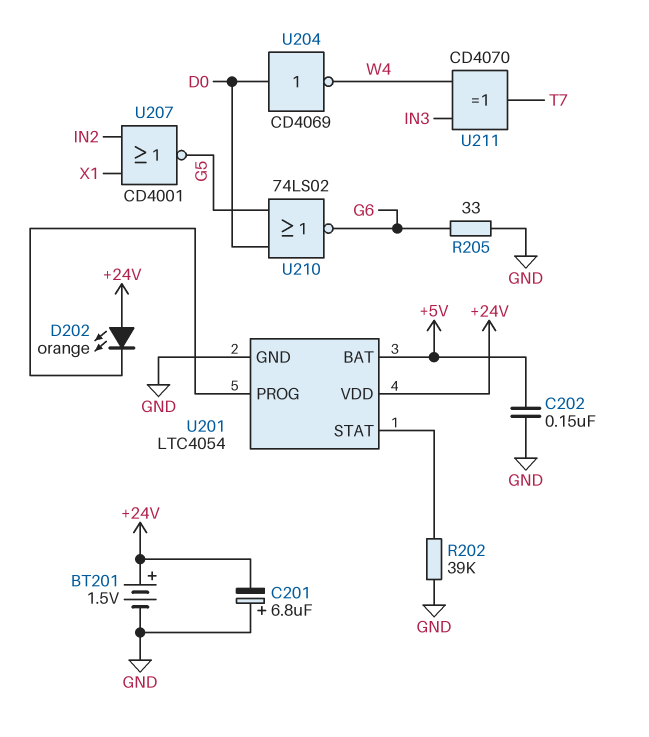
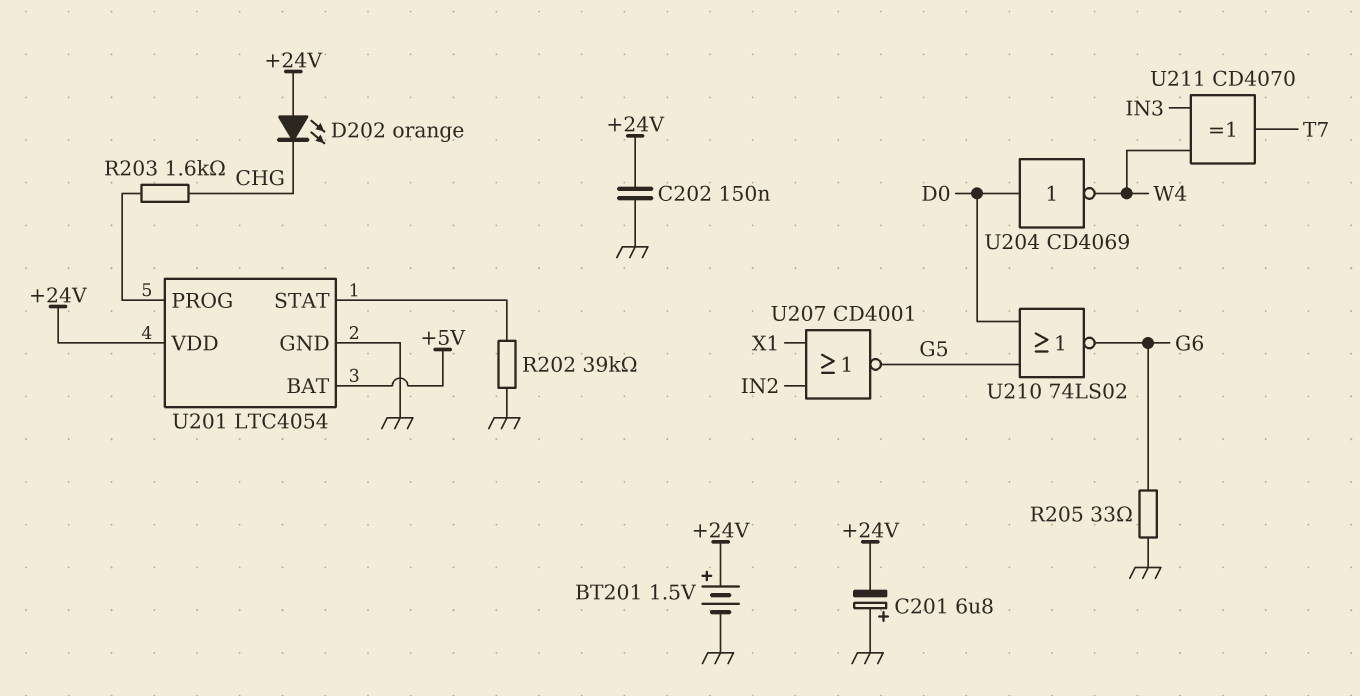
C202: 150nF (+5V, GND) -> 150nF (+24V, GND)
D202: LED orange (A +24V, K U201/PROG) -> LED orange (A +24V, K CHG)
R203: none -> 1.6k (CHG, U201/PROG)

